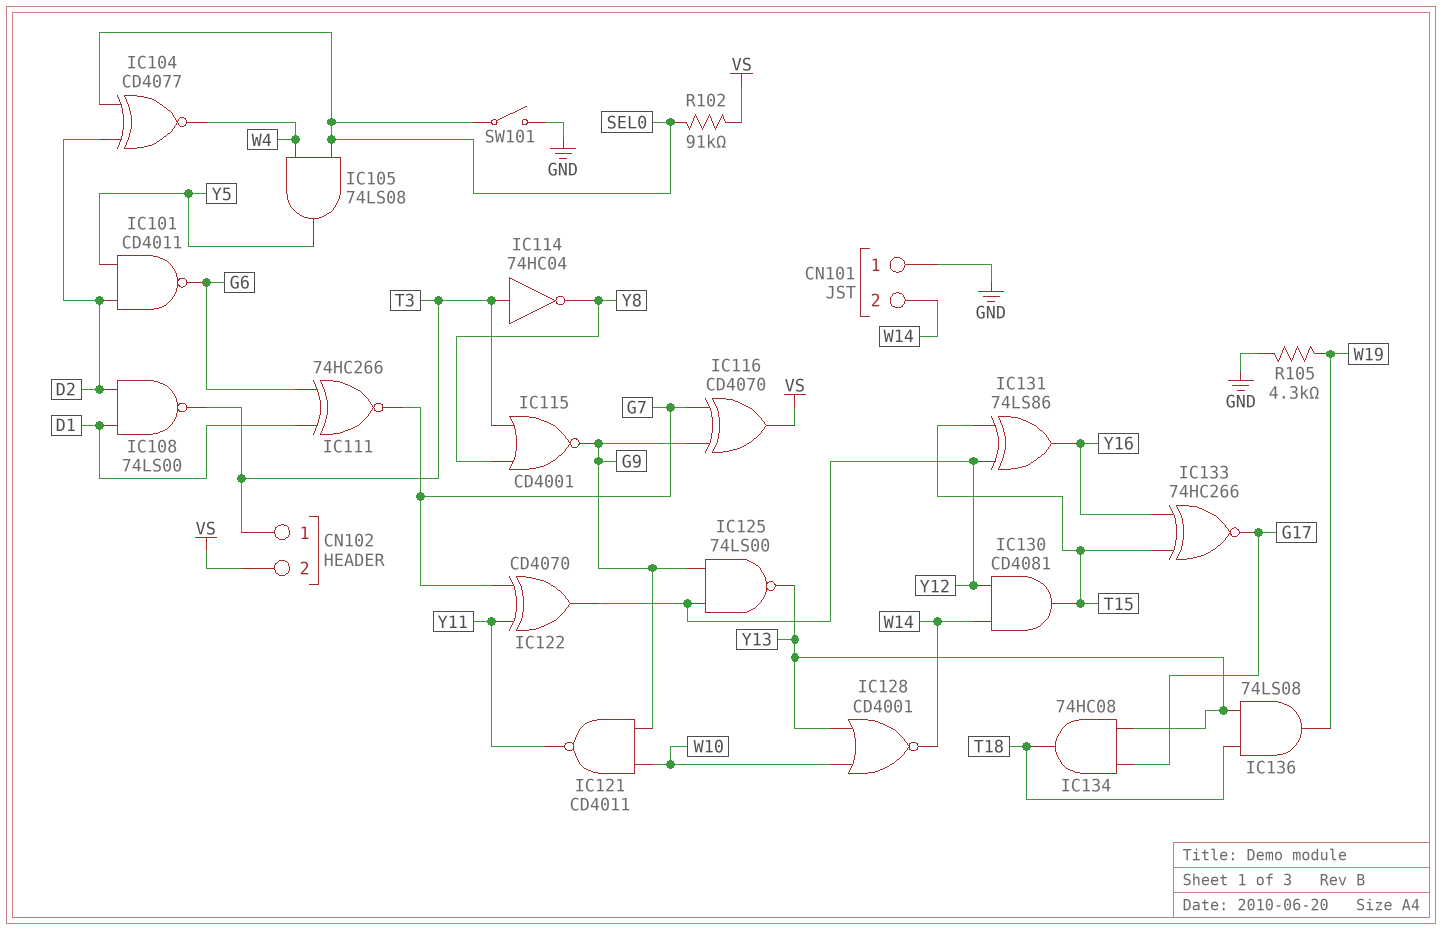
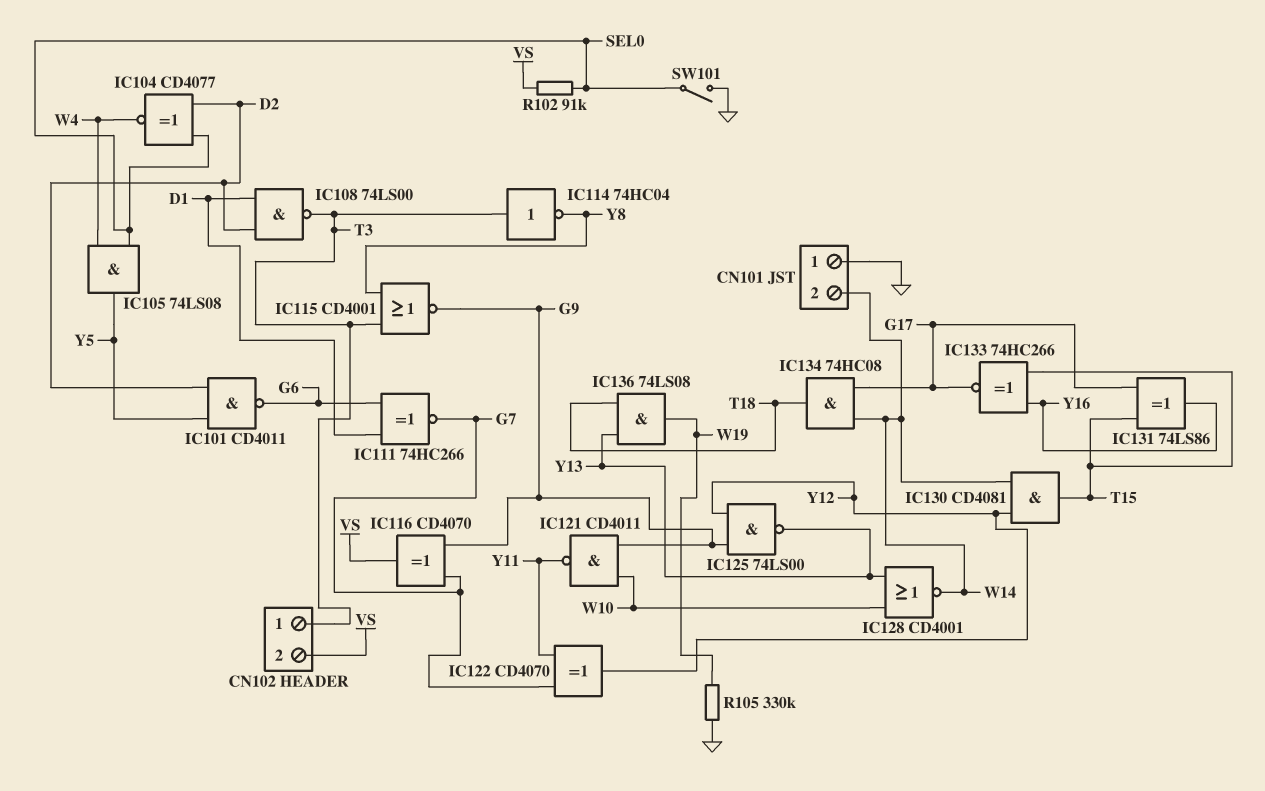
IC131: XOR 74LS86 (in T15, in Y12, out Y16) -> XOR 74LS86 (in G17, in T15, out Y16)
IC134: AND 74HC08 (in G17, in Y13, out T18) -> AND 74HC08 (in G17, in W14, out T18)
R105: 4.3k (GND, W19) -> 330k (GND, W19)

